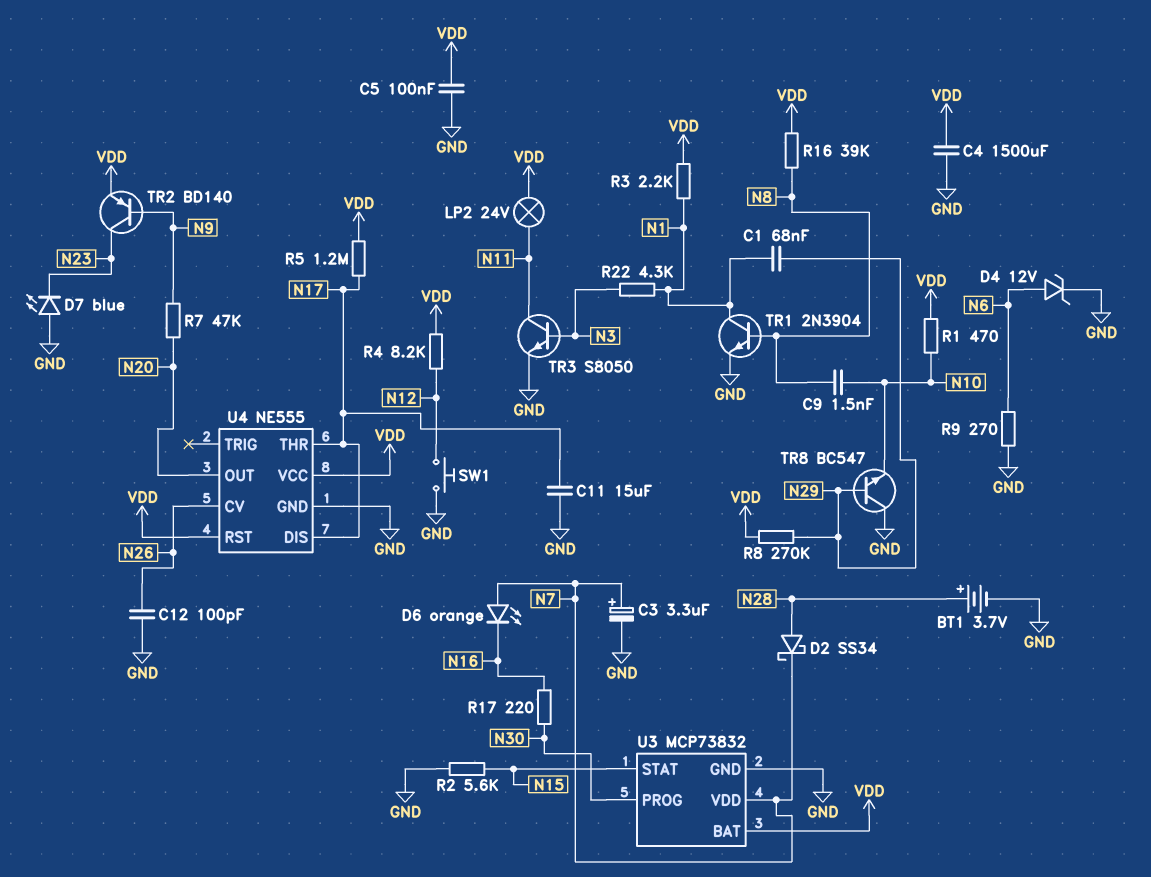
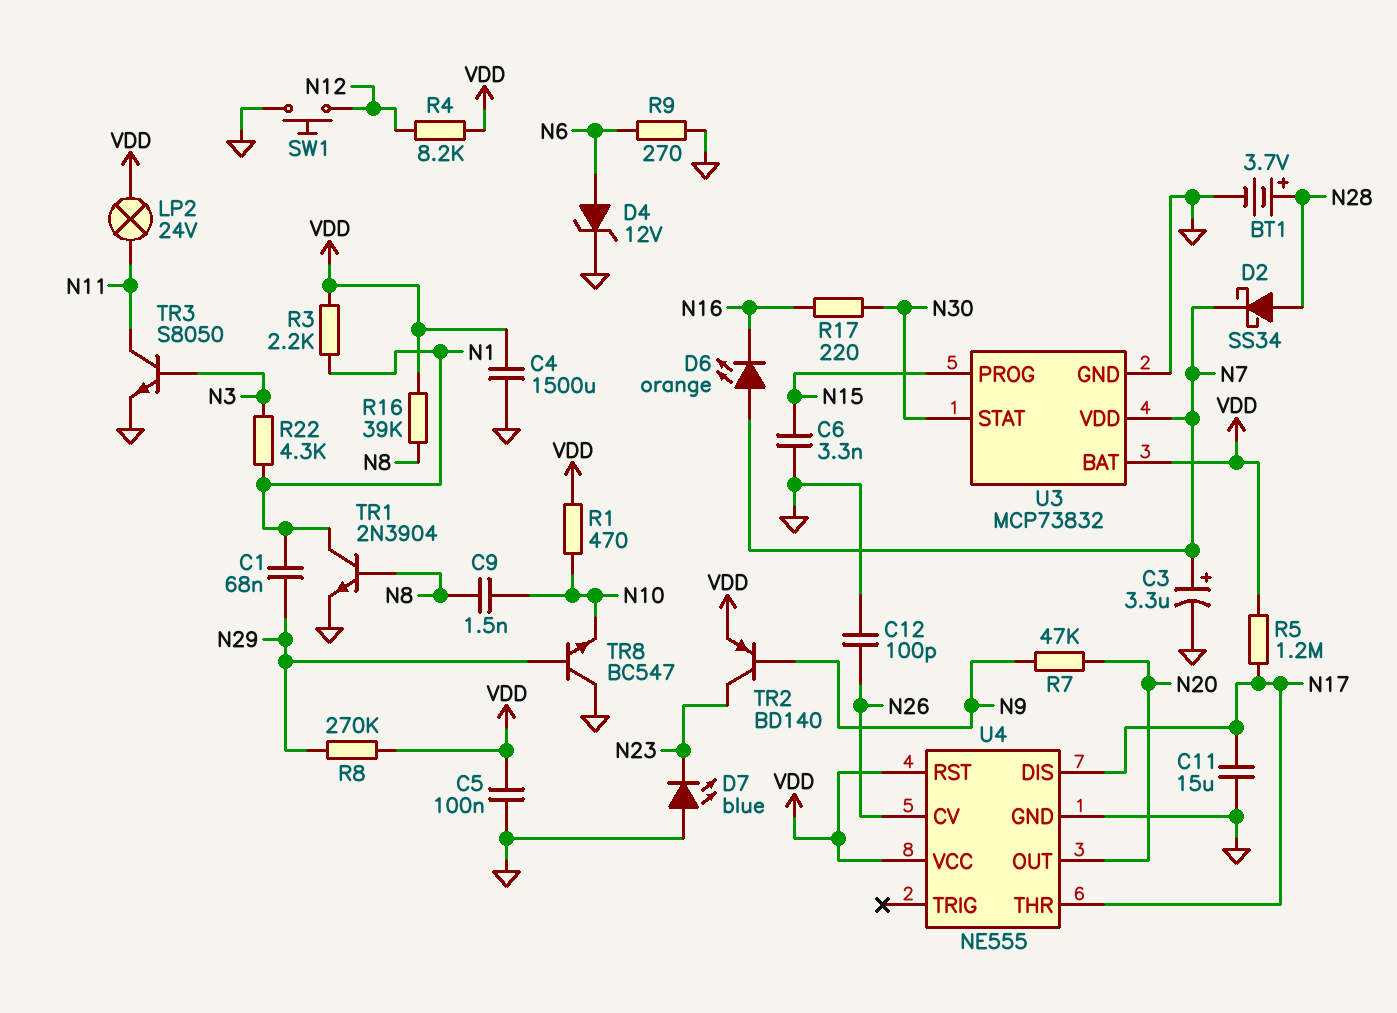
C6: none -> 3.3nF (GND, N15)
R2: 5.6k (GND, N15) -> none
U3 pin PROG: N30 -> N15
U3 pin STAT: N15 -> N30

